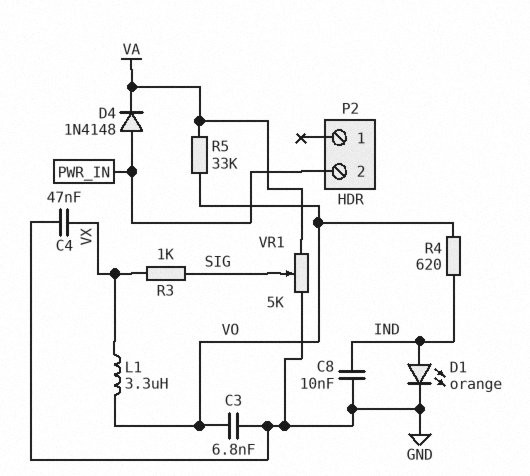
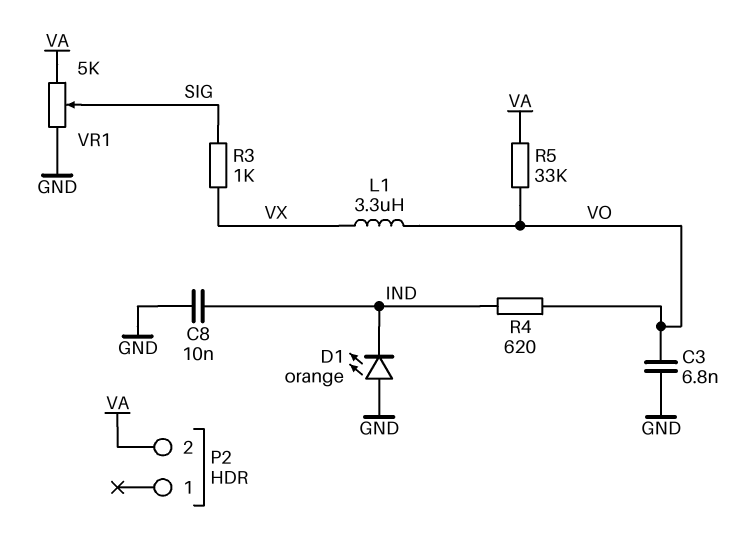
C4: 47nF (GND, VX) -> none
D1: LED orange (A IND, K GND) -> LED orange (A GND, K IND)
D4: diode 1N4148 (A PWR_IN, K VA) -> none
P2 pin 2: PWR_IN -> VA

